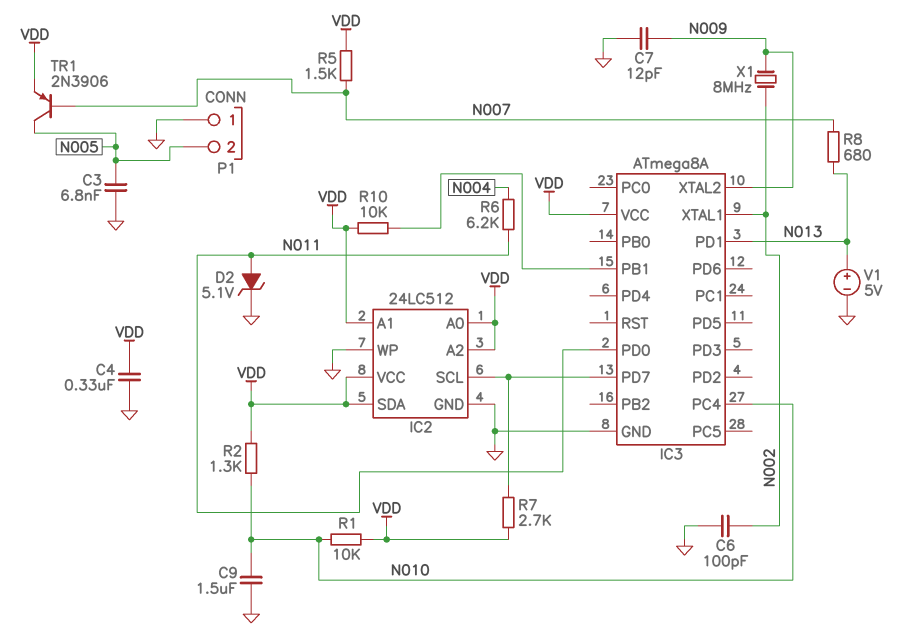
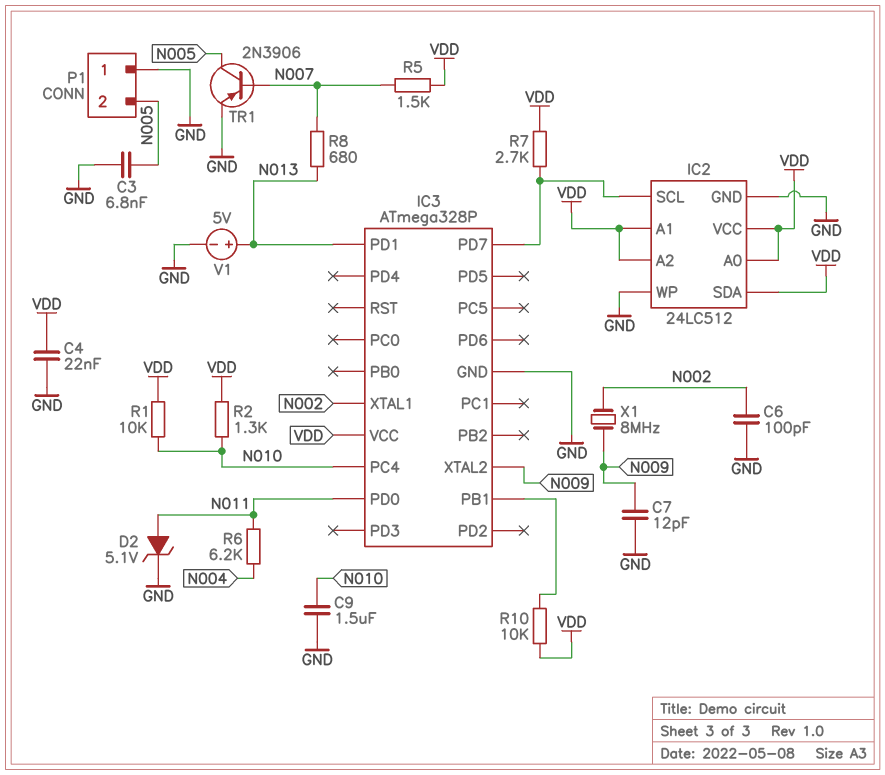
C4: 330nF (GND, VDD) -> 22nF (GND, VDD)
IC3: ATmega8A -> ATmega328P
TR1: PNP 2N3906 (B N007, C N005, E VDD) -> PNP 2N3906 (B N007, C N005, E GND)

